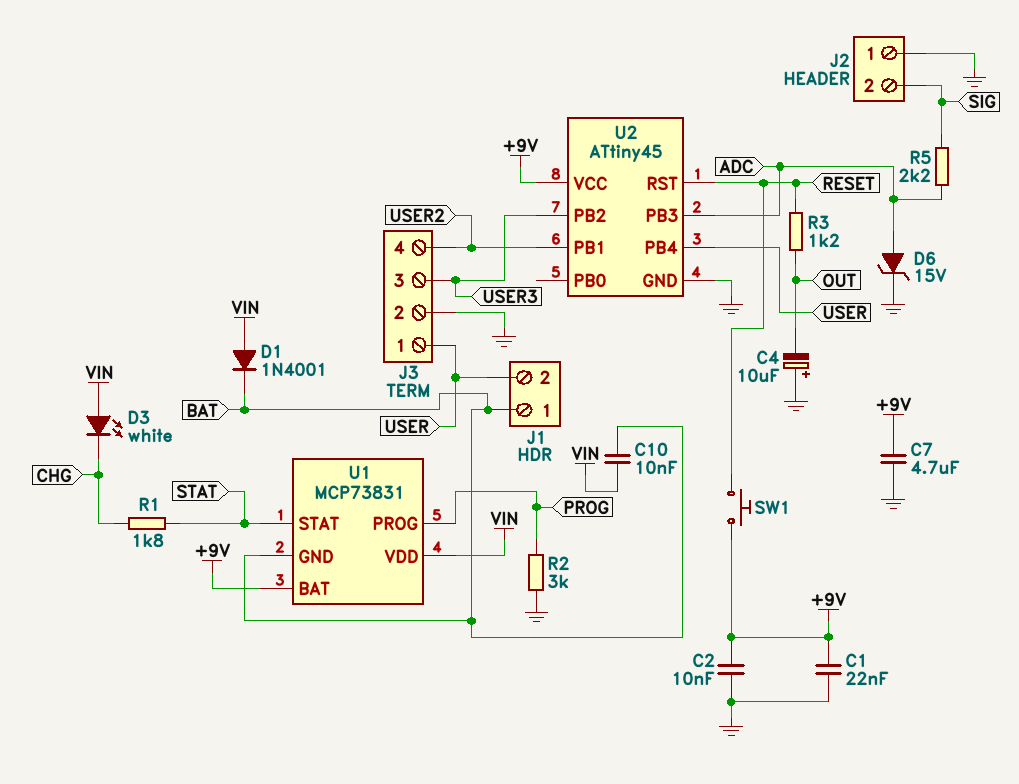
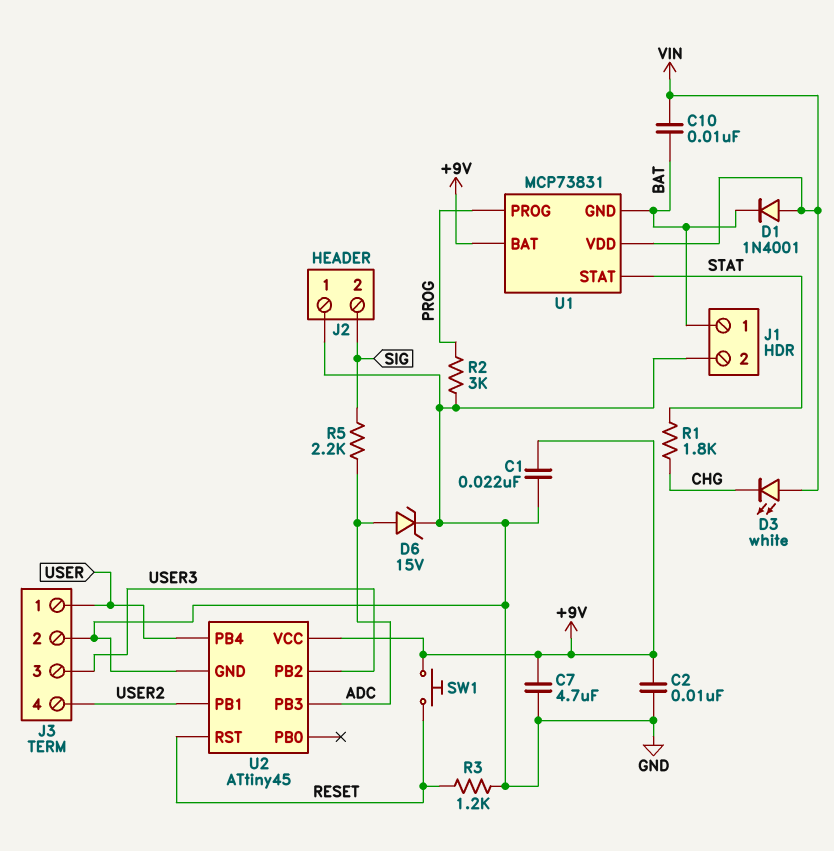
C4: 10uF (plus GND, minus OUT) -> none
J1 pin 2: USER -> GND
R3: 1.2k (OUT, RESET) -> 1.2k (GND, RESET)

